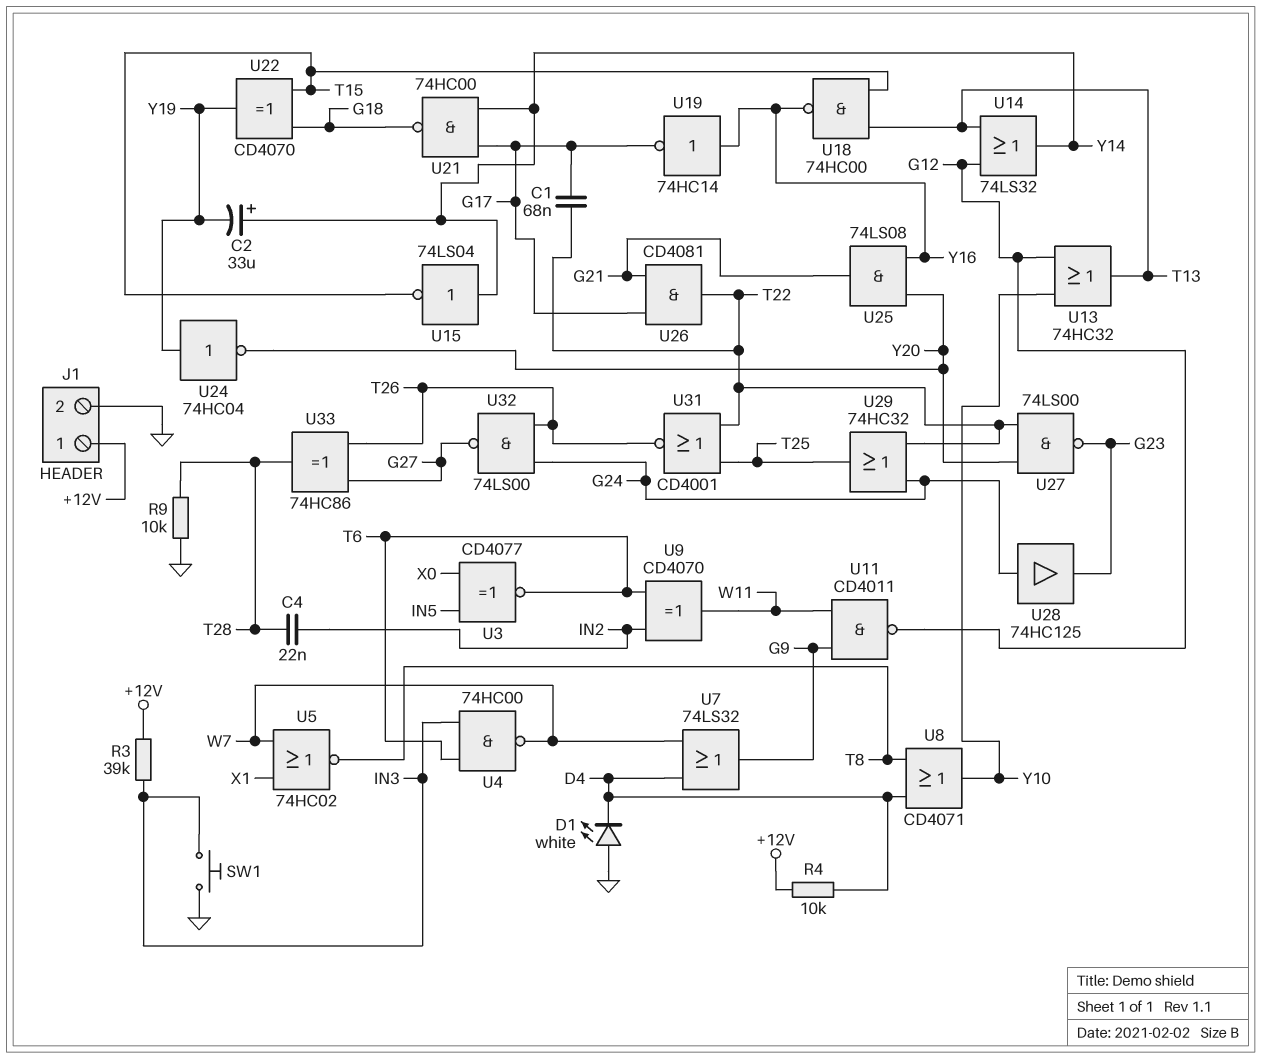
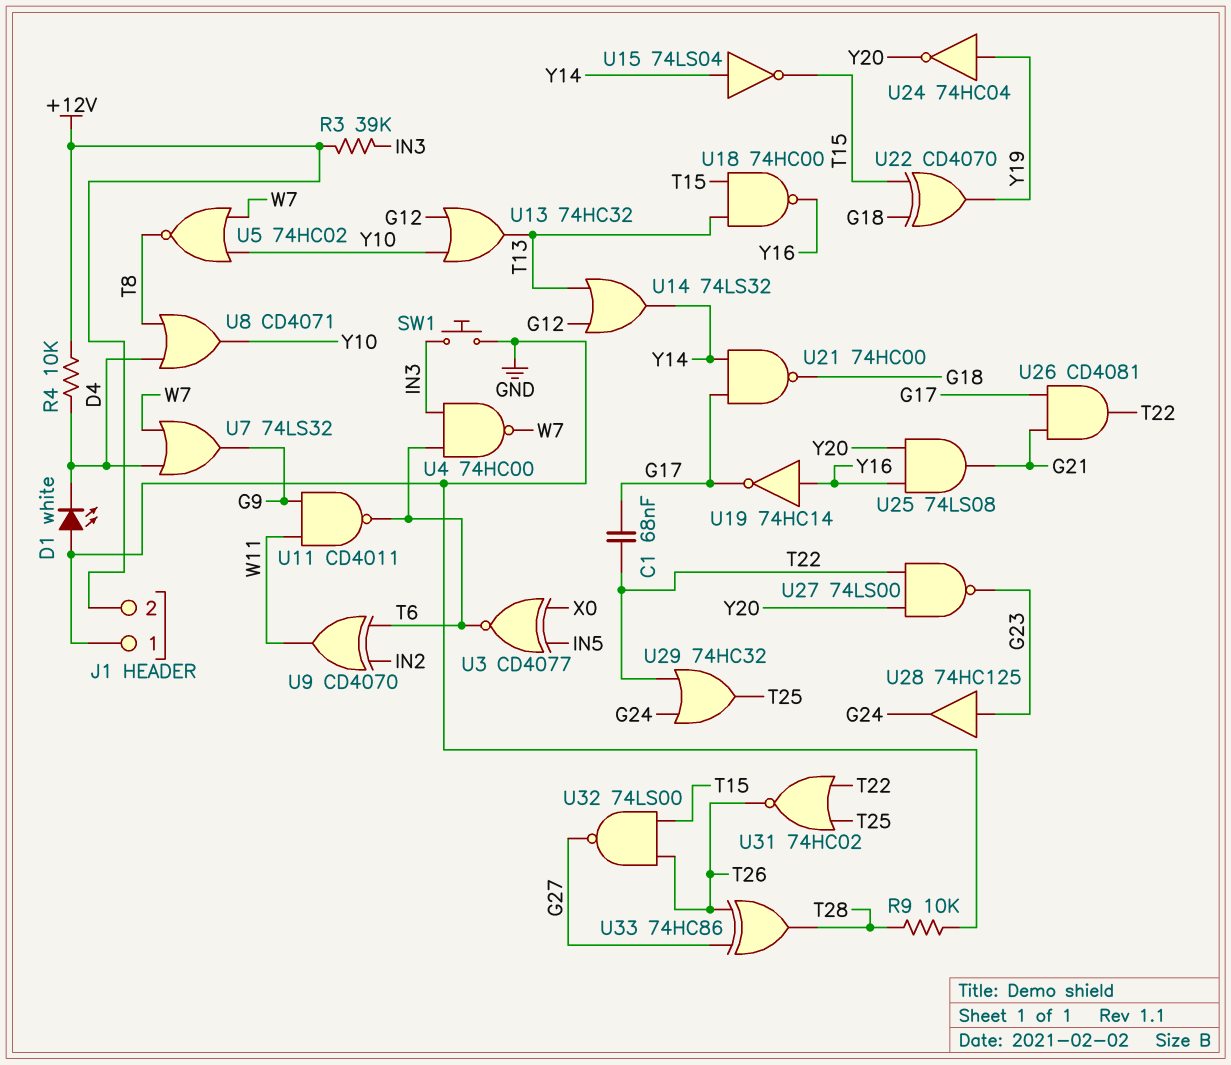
C2: 33uF (plus Y14, minus Y19) -> none
C4: 22nF (IN2, T28) -> none
J1 pin 1: +12V -> GND
J1 pin 2: GND -> +12V
U5: NOR 74HC02 (in W7, in X1, out T8) -> NOR 74HC02 (in W7, in Y10, out T8)
U11: NAND CD4011 (in G9, in W11, out G12) -> NAND CD4011 (in G9, in W11, out T6)
U28: buffer 74HC125 (in G24, out G23) -> buffer 74HC125 (in G23, out G24)
U31: NOR CD4001 (in T22, in T25, out T26) -> NOR 74HC02 (in T22, in T25, out T26)
U32: NAND 74LS00 (in G24, in T26, out G27) -> NAND 74LS00 (in T15, in T26, out G27)

